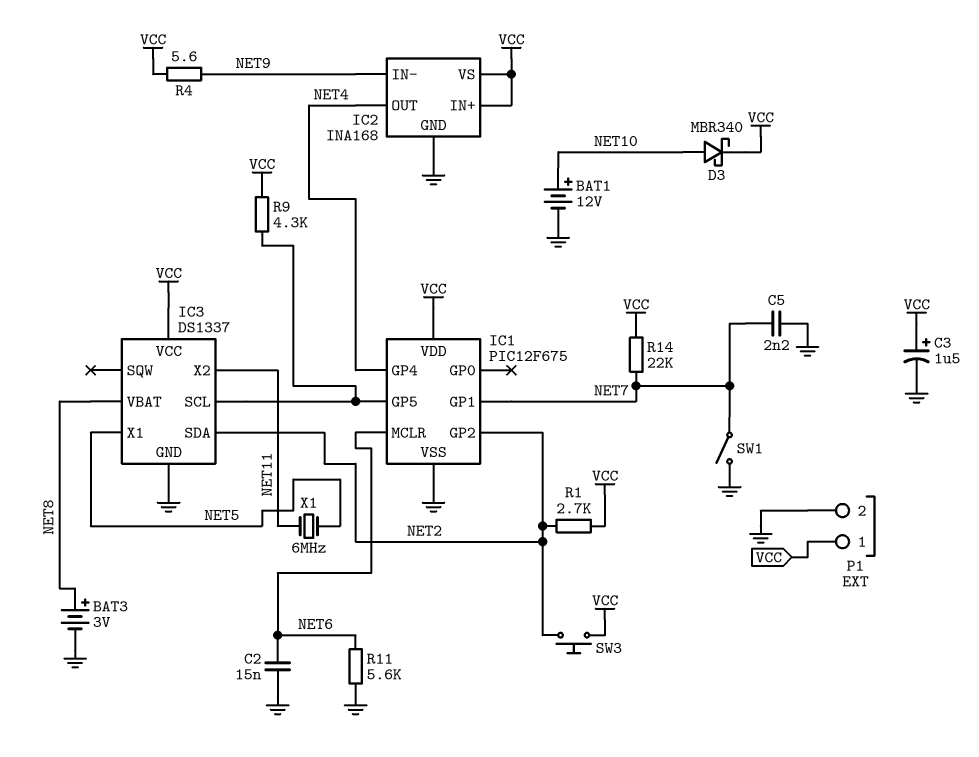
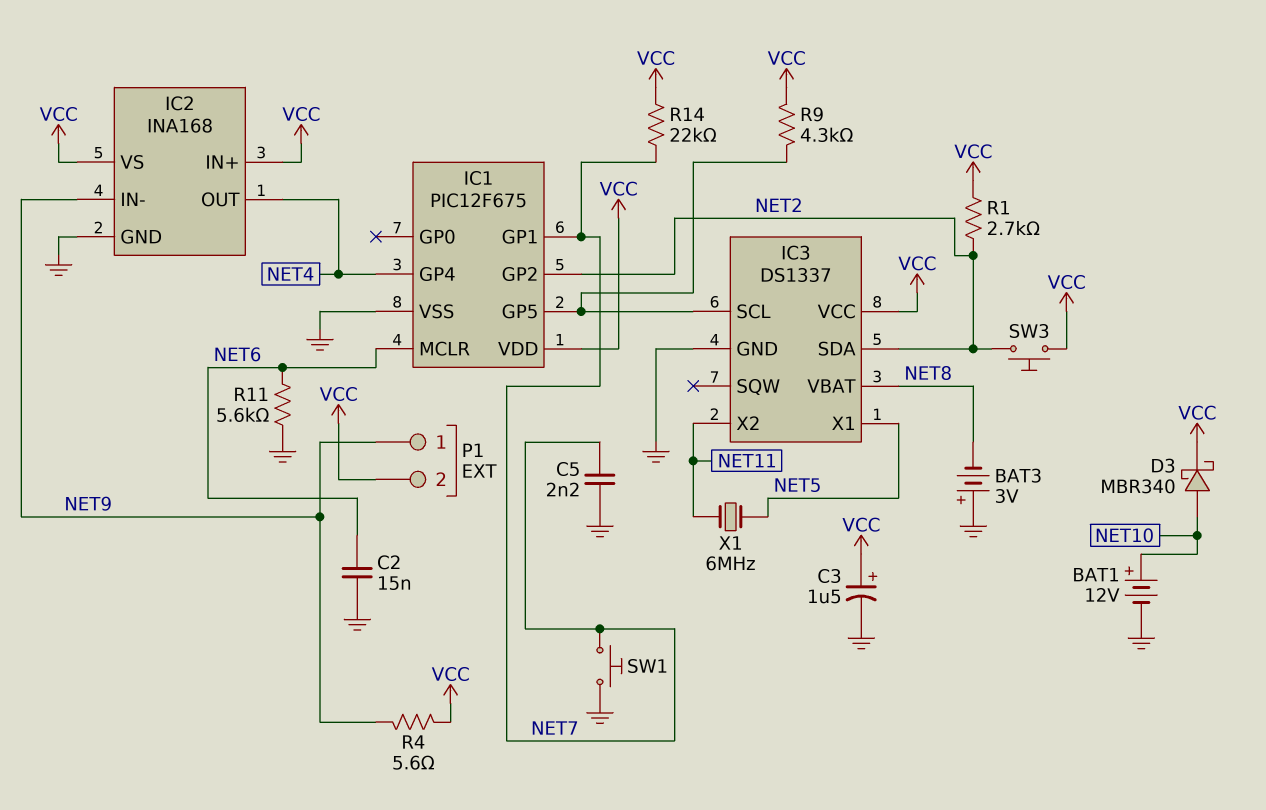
BAT3: 3V (plus NET8, minus GND) -> 3V (plus GND, minus NET8)
P1 pin 1: VCC -> NET9
P1 pin 2: GND -> VCC
SW1: switch (GND, NET7) -> button (GND, NET7)

